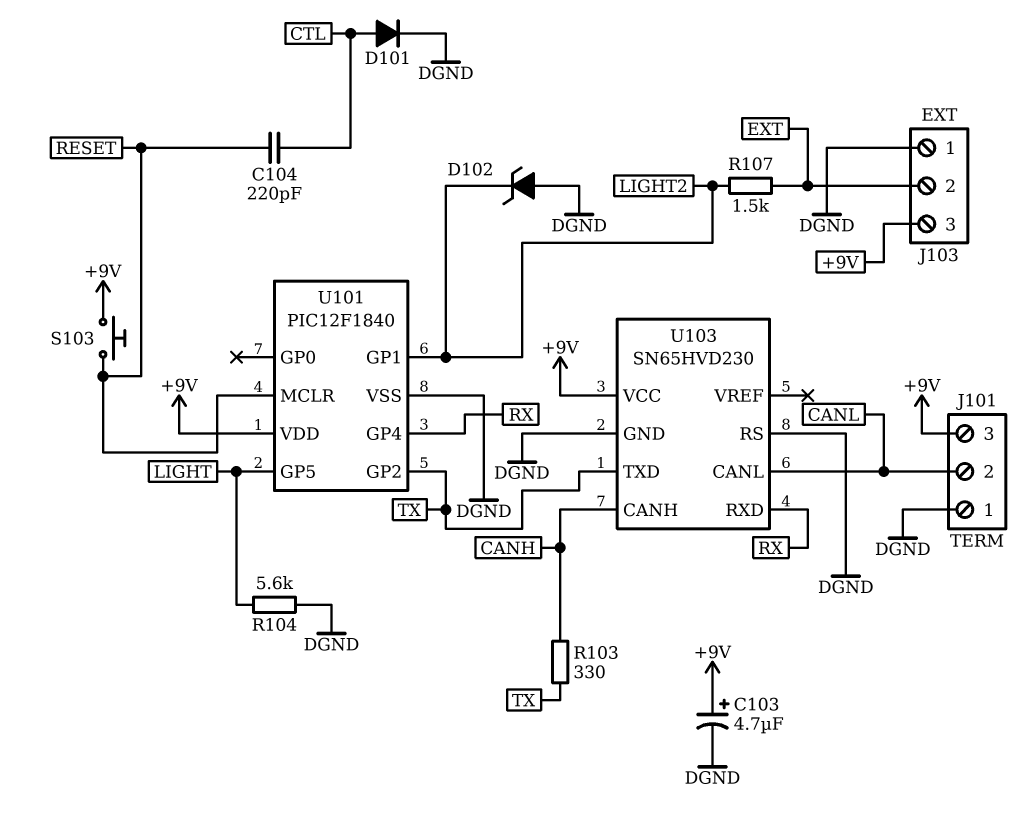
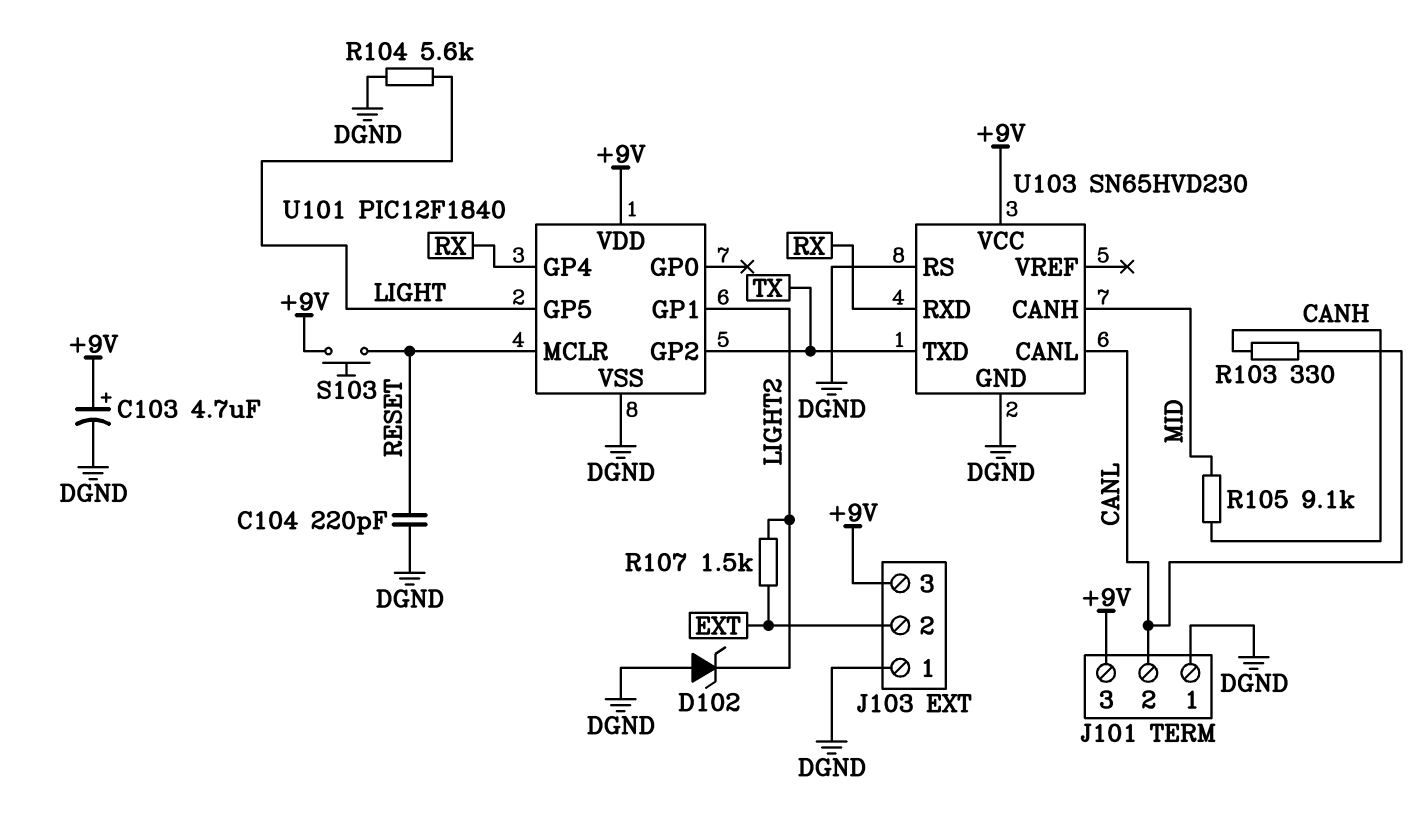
C104: 220pF (CTL, RESET) -> 220pF (DGND, RESET)
D101: diode (A CTL, K DGND) -> none
R103: 330 (CANH, TX) -> 330 (CANH, CANL)
R105: none -> 9.1k (CANH, MID)
U103 pin CANH: CANH -> MID

